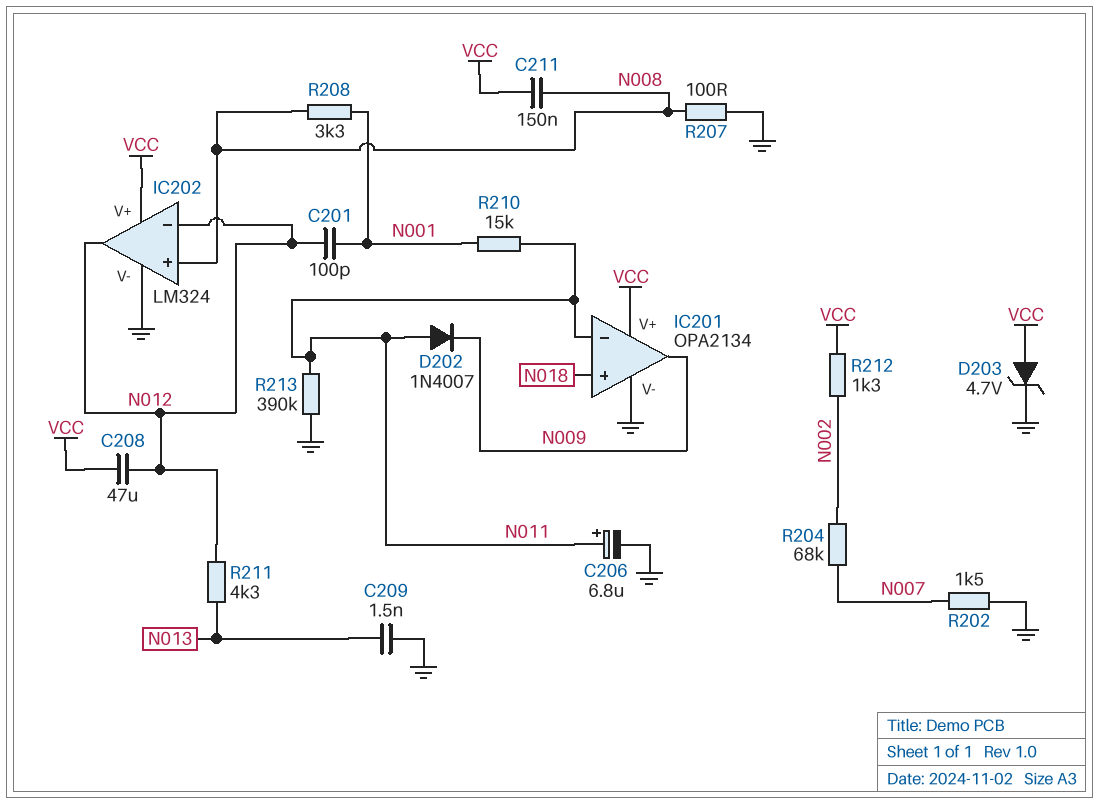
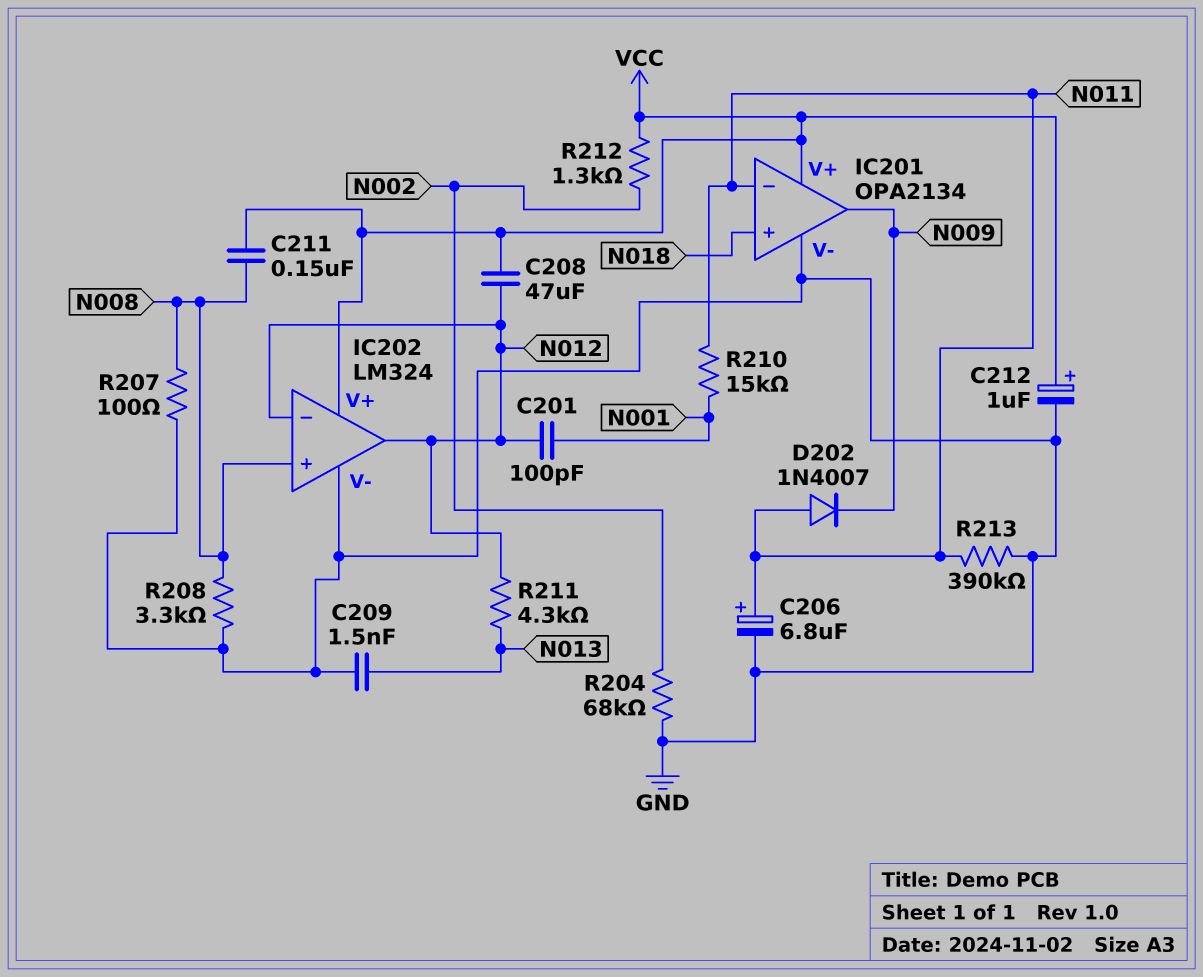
C212: none -> 1uF (plus VCC, minus GND)
D203: zener 4.7V (A VCC, K GND) -> none
R202: 1.5k (GND, N007) -> none
R204: 68k (N002, N007) -> 68k (GND, N002)
R208: 3.3k (N001, N008) -> 3.3k (GND, N008)

